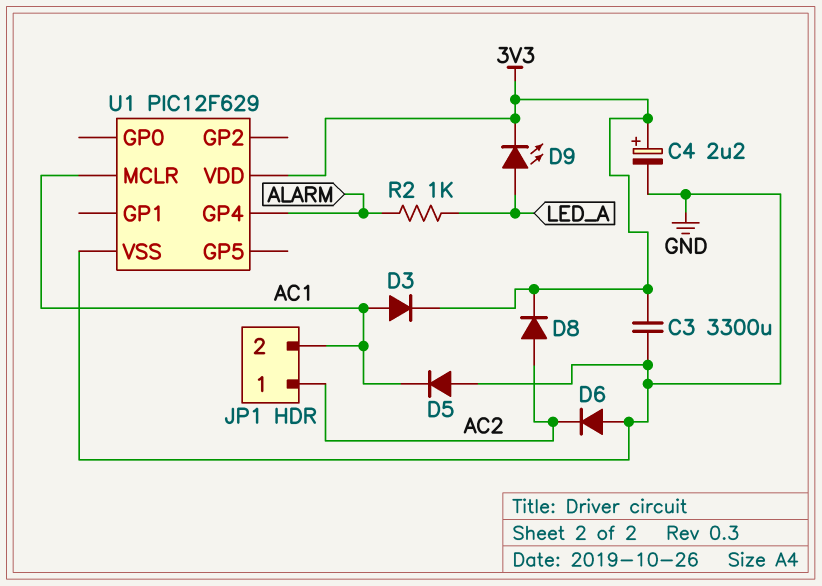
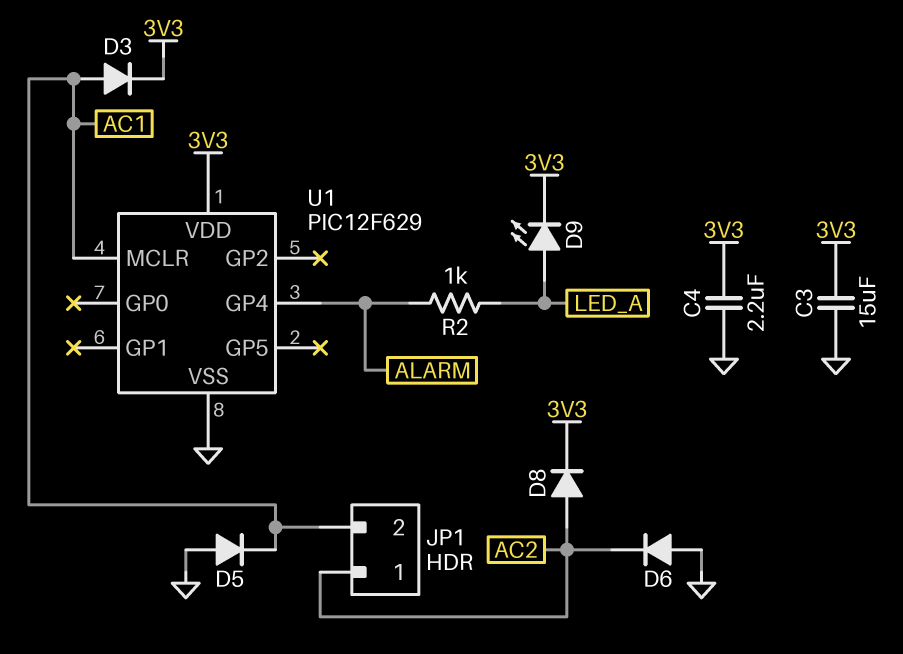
C3: 3300uF (3V3, GND) -> 15uF (3V3, GND)
C4: 2.2uF (plus 3V3, minus GND) -> 2.2uF (3V3, GND)

